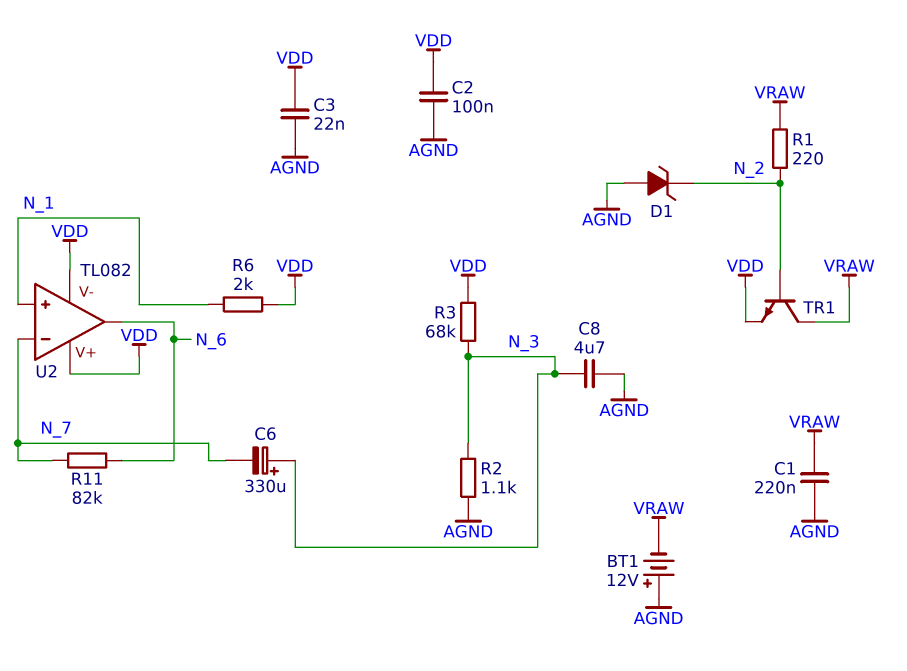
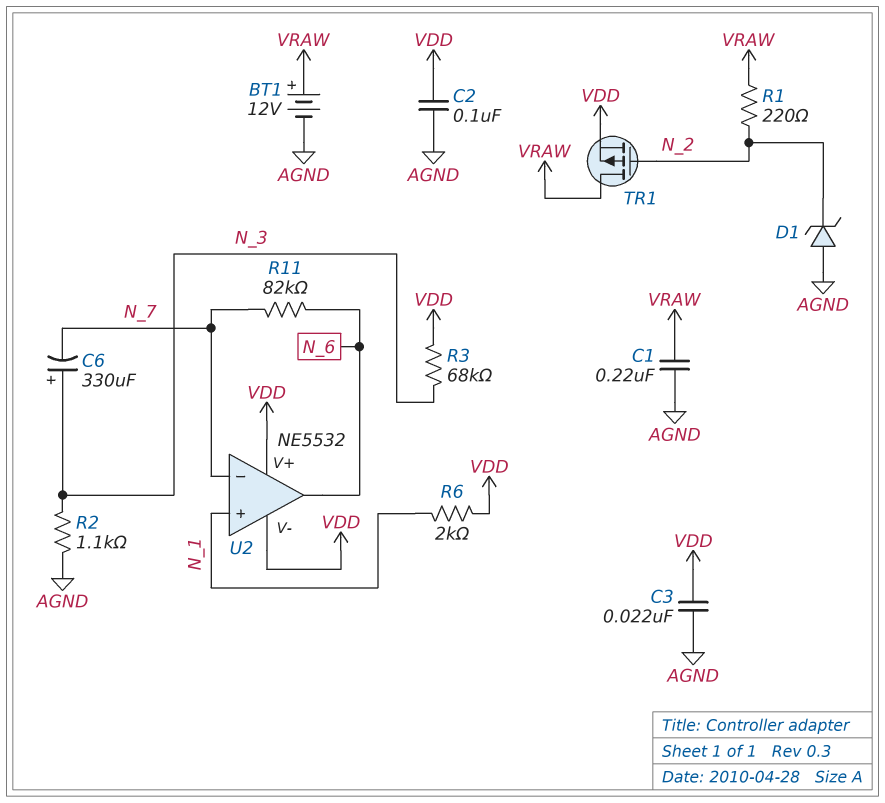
BT1: 12V (plus AGND, minus VRAW) -> 12V (plus VRAW, minus AGND)
C8: 4.7uF (AGND, N_3) -> none
TR1: NPN (B N_2, C VRAW, E VDD) -> PMOS (G N_2, D VRAW, S VDD)
U2: TL082 -> NE5532

